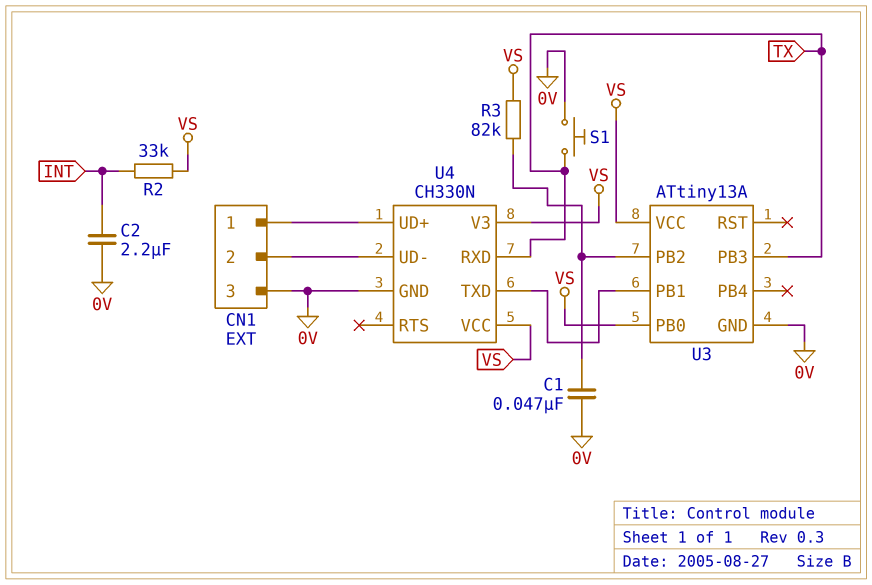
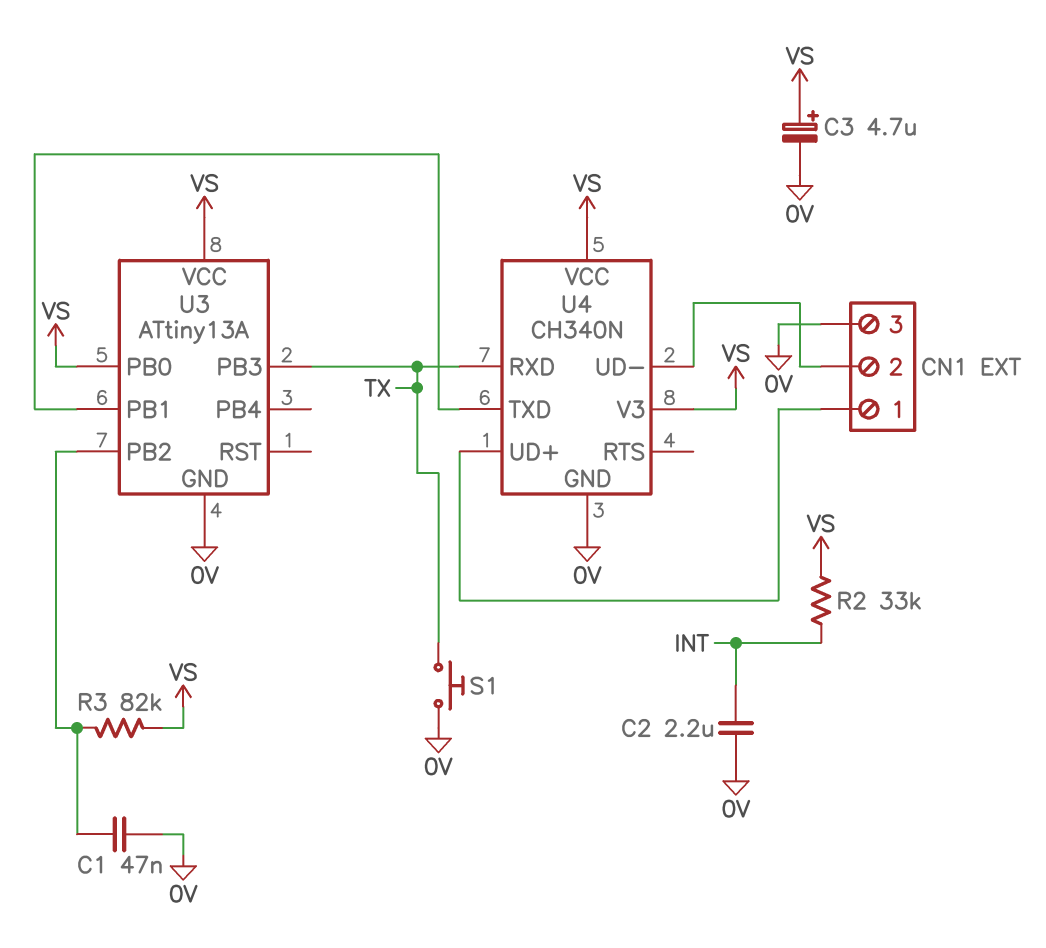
C3: none -> 4.7uF (plus VS, minus 0V)
U4: CH330N -> CH340N

